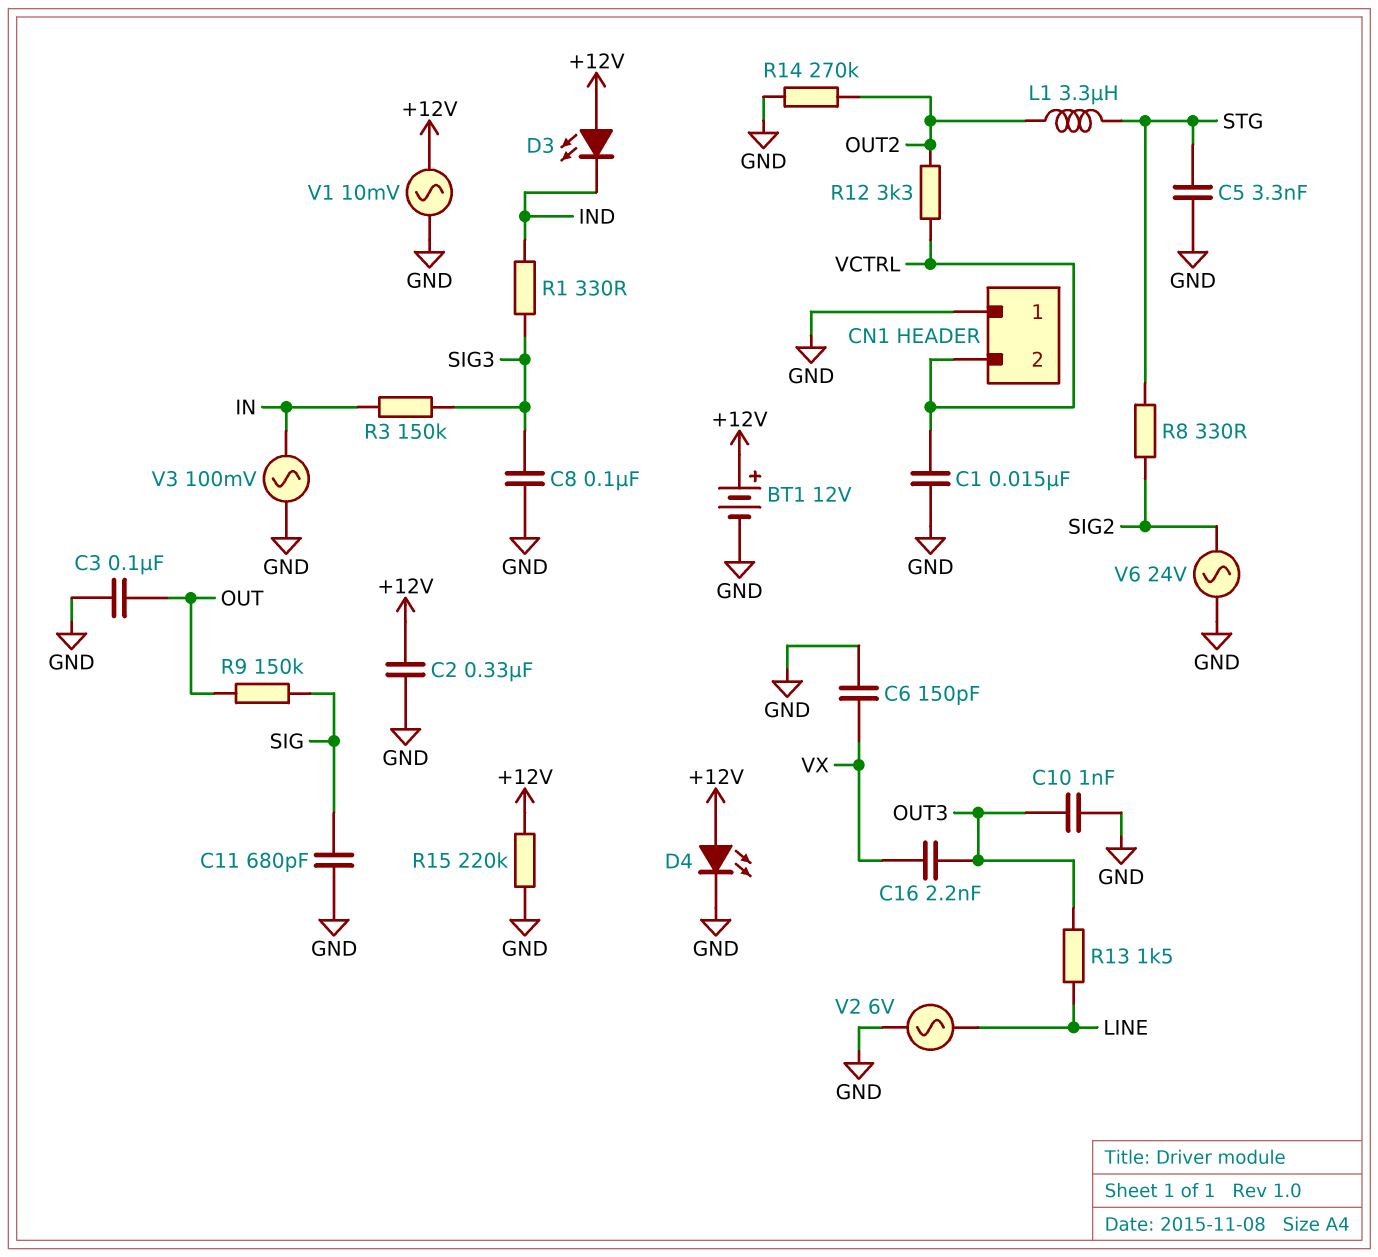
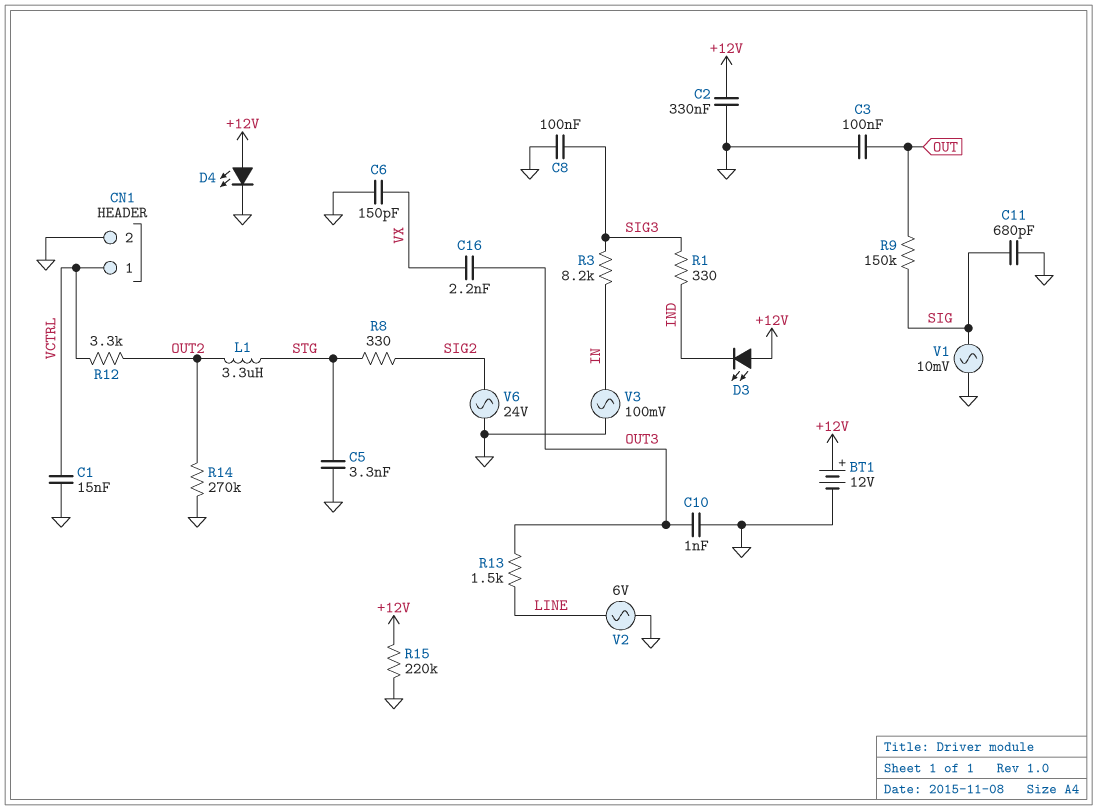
CN1 pin 1: GND -> VCTRL
CN1 pin 2: VCTRL -> GND
R3: 150k (IN, SIG3) -> 8.2k (IN, SIG3)
V1: AC 10mV (+12V, GND) -> AC 10mV (GND, SIG)

